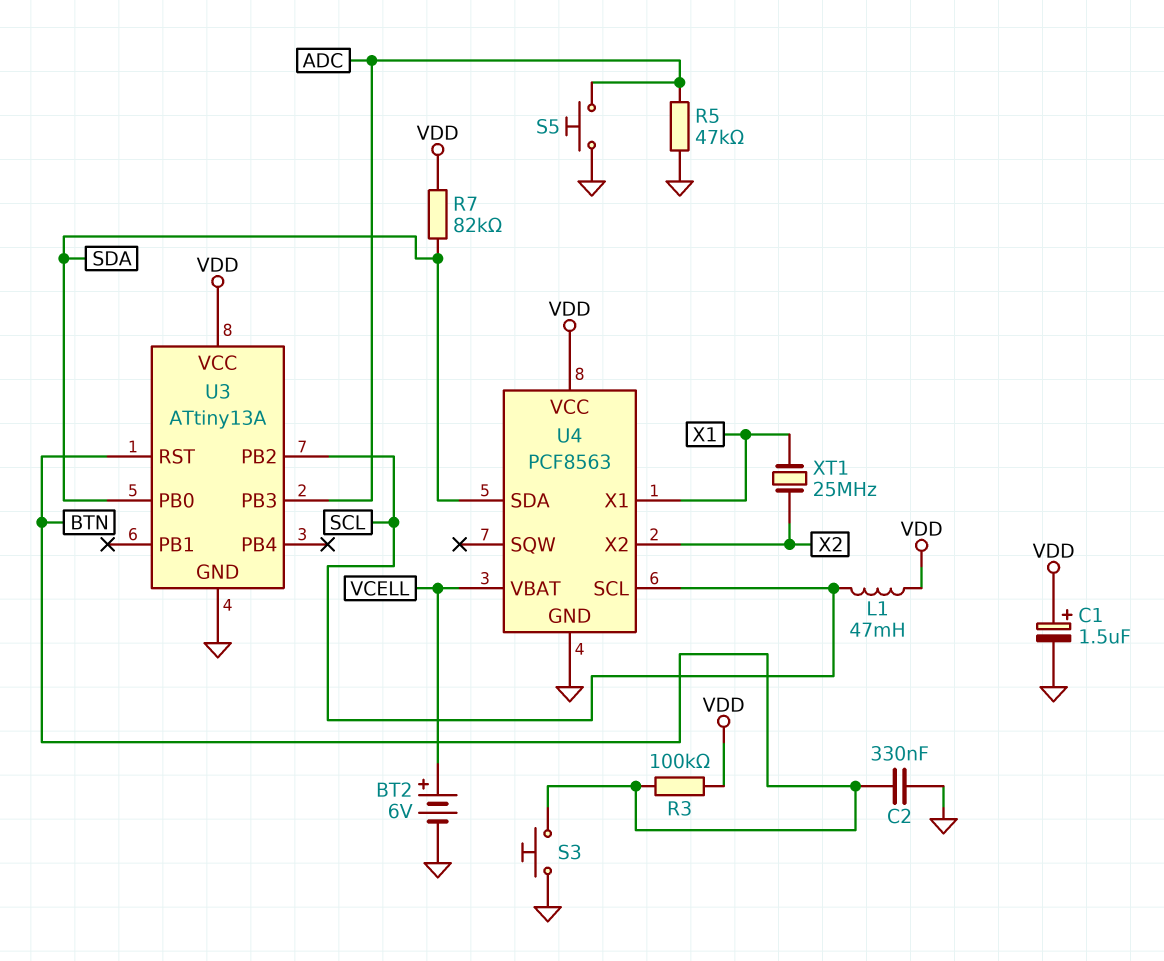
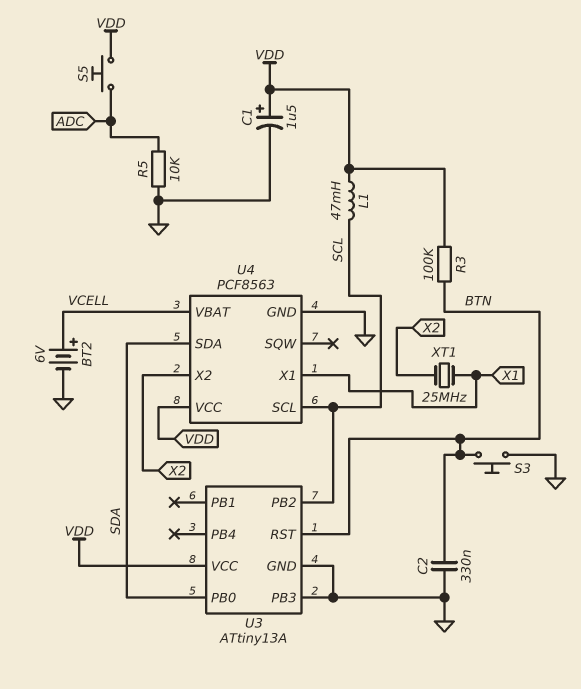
R5: 47k (ADC, GND) -> 10k (ADC, GND)
R7: 82k (SDA, VDD) -> none
S5: button (ADC, GND) -> button (ADC, VDD)
U3 pin PB3: ADC -> GND

